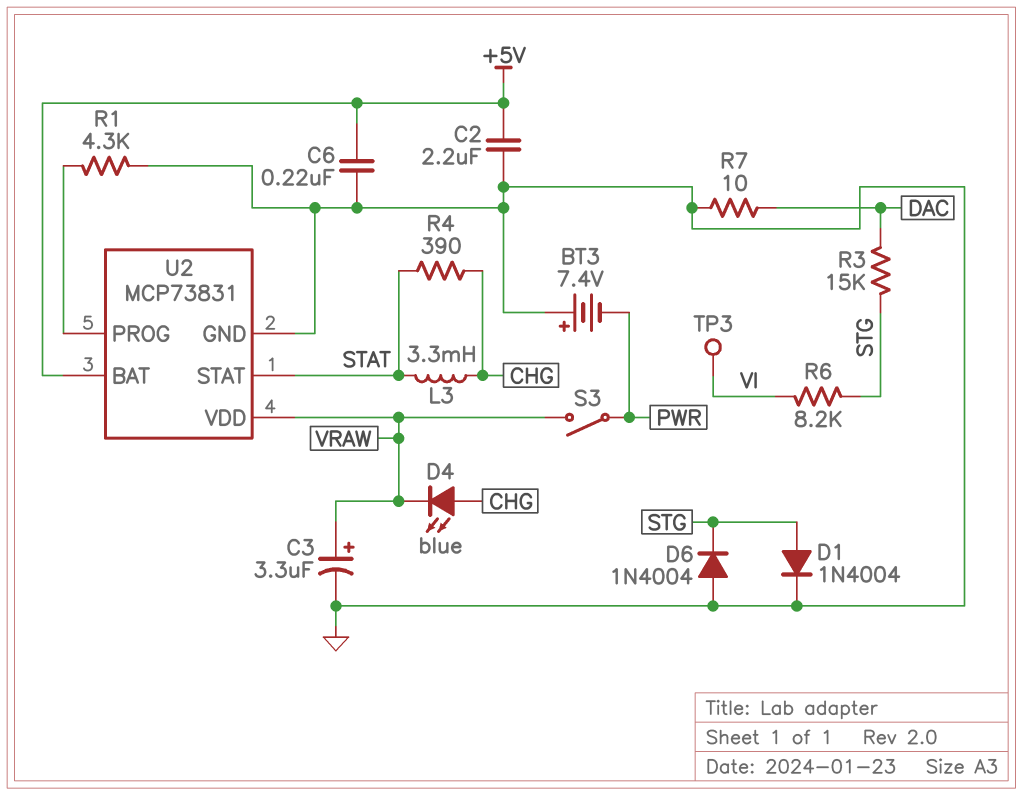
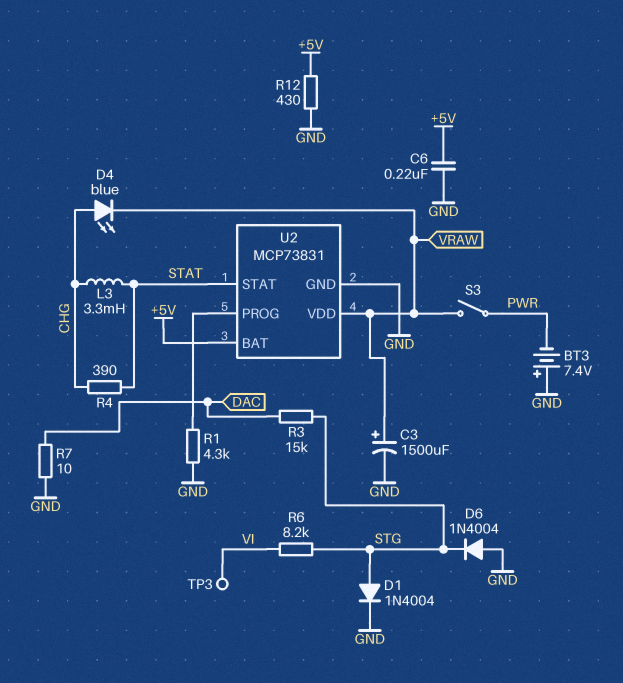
C2: 2.2uF (+5V, GND) -> none
C3: 3.3uF (plus VRAW, minus GND) -> 1500uF (plus VRAW, minus GND)
R12: none -> 430 (+5V, GND)

